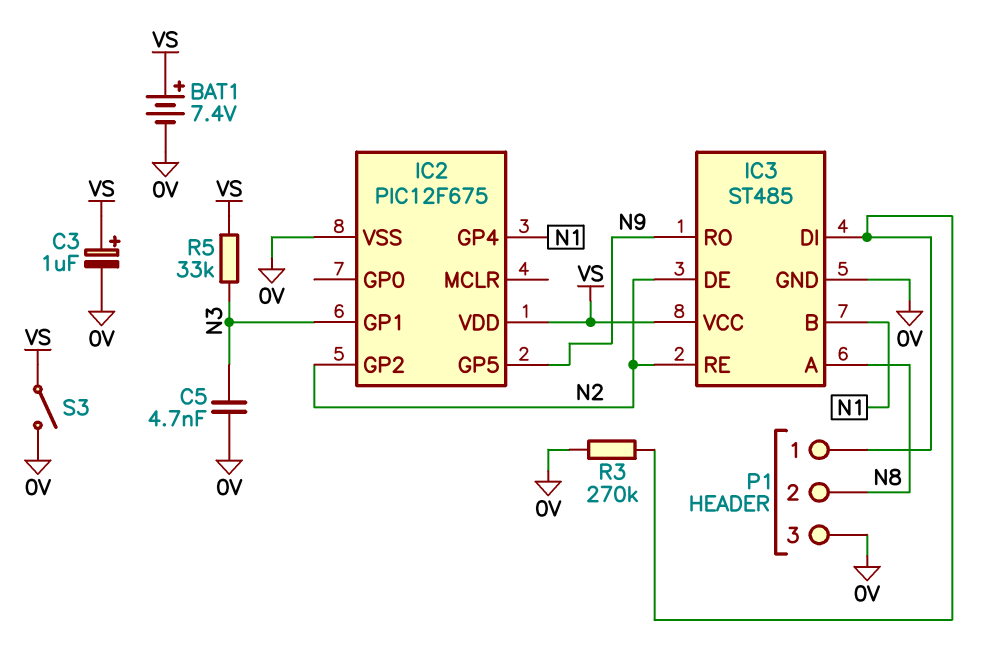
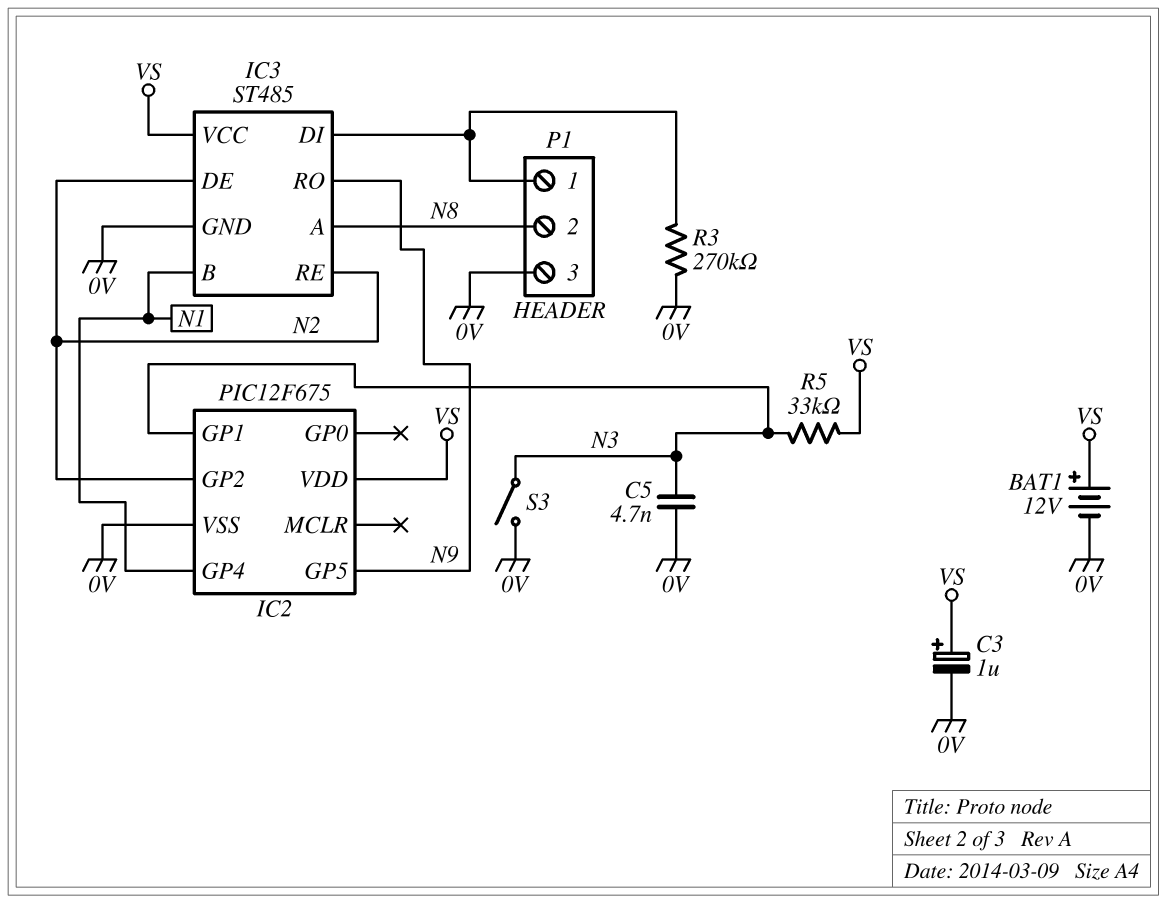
BAT1: 7.4V (plus VS, minus 0V) -> 12V (plus VS, minus 0V)
S3: switch (0V, VS) -> switch (0V, N3)

